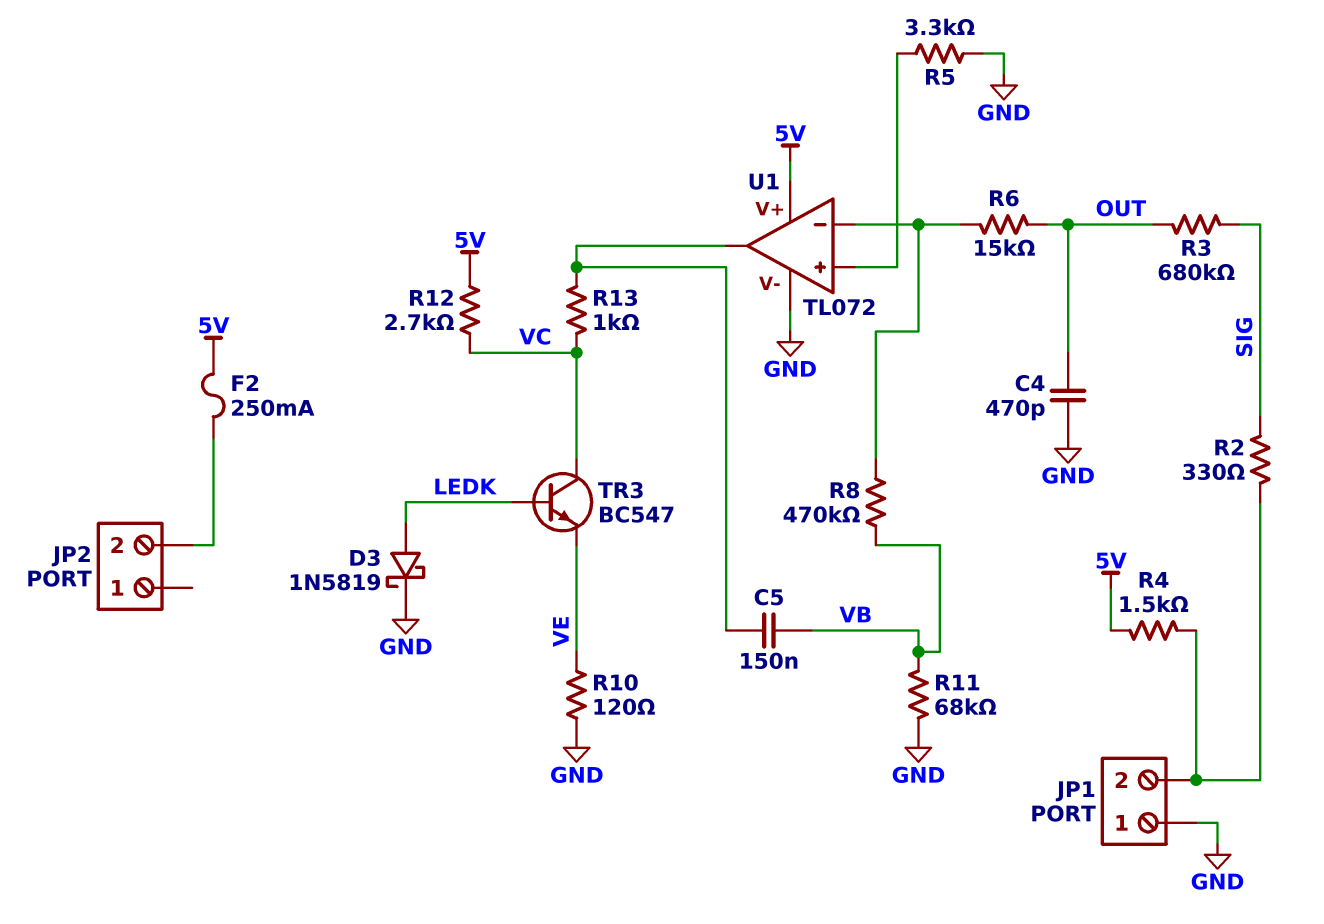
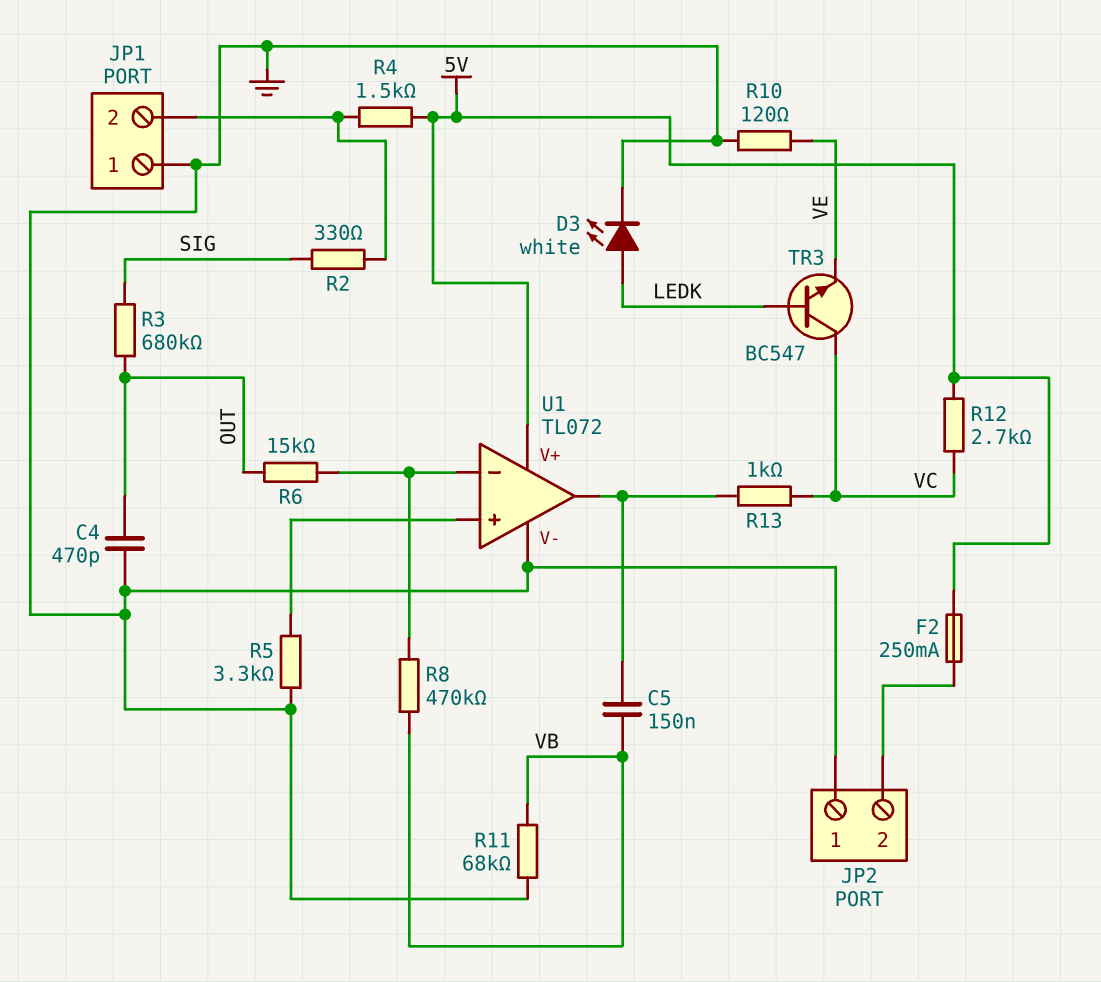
D3: schottky 1N5819 (A LEDK, K GND) -> LED white (A LEDK, K GND)
JP2 pin 1: none -> GND

